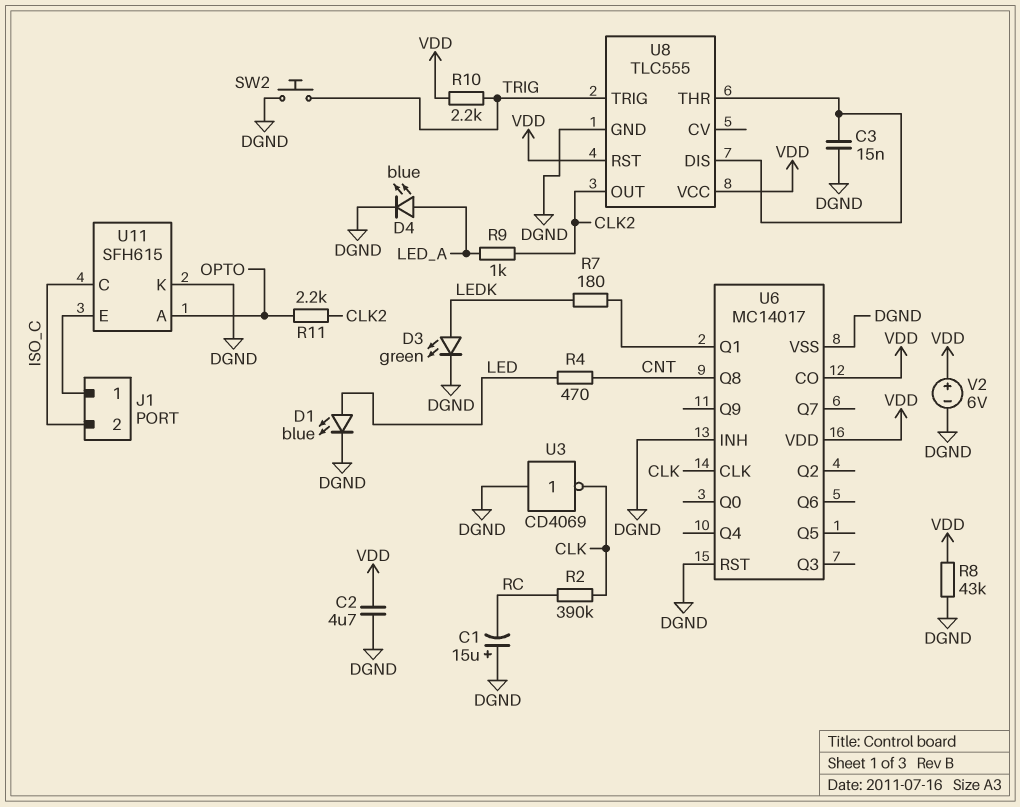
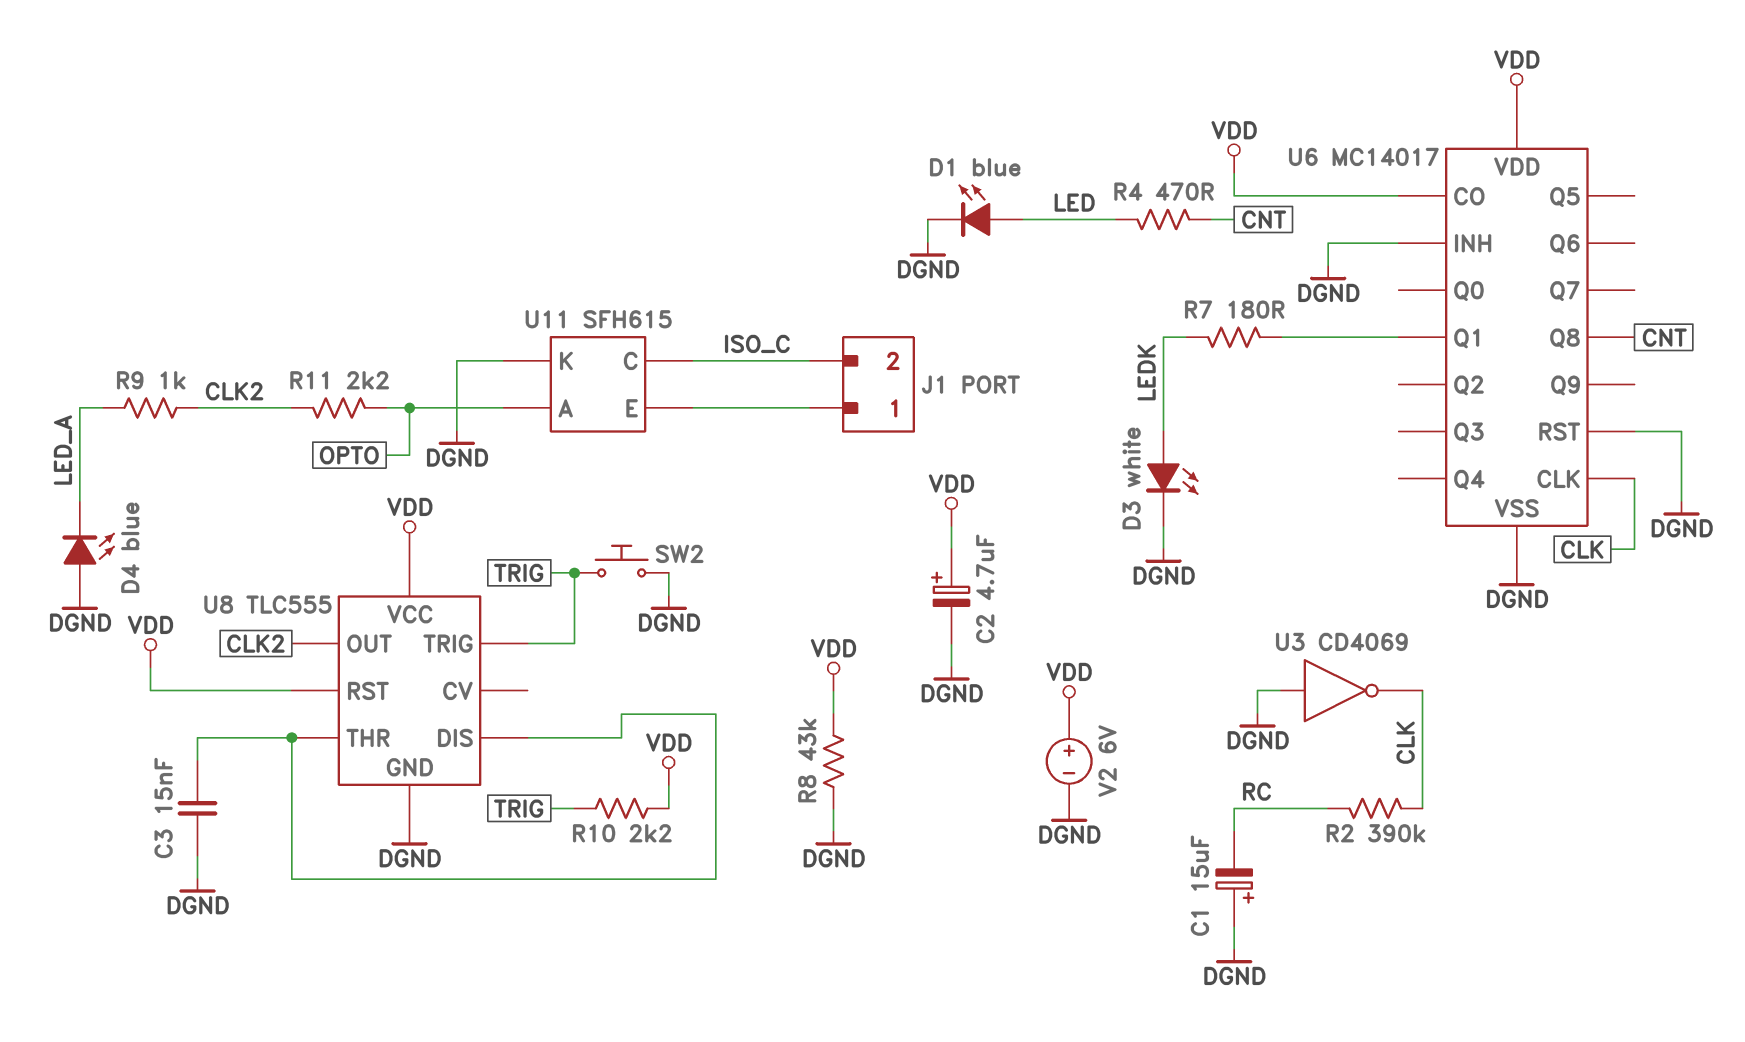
C2: 4.7uF (DGND, VDD) -> 4.7uF (plus VDD, minus DGND)
D3: LED green (A LEDK, K DGND) -> LED white (A LEDK, K DGND)
D4: LED blue (A LED_A, K DGND) -> LED blue (A DGND, K LED_A)

